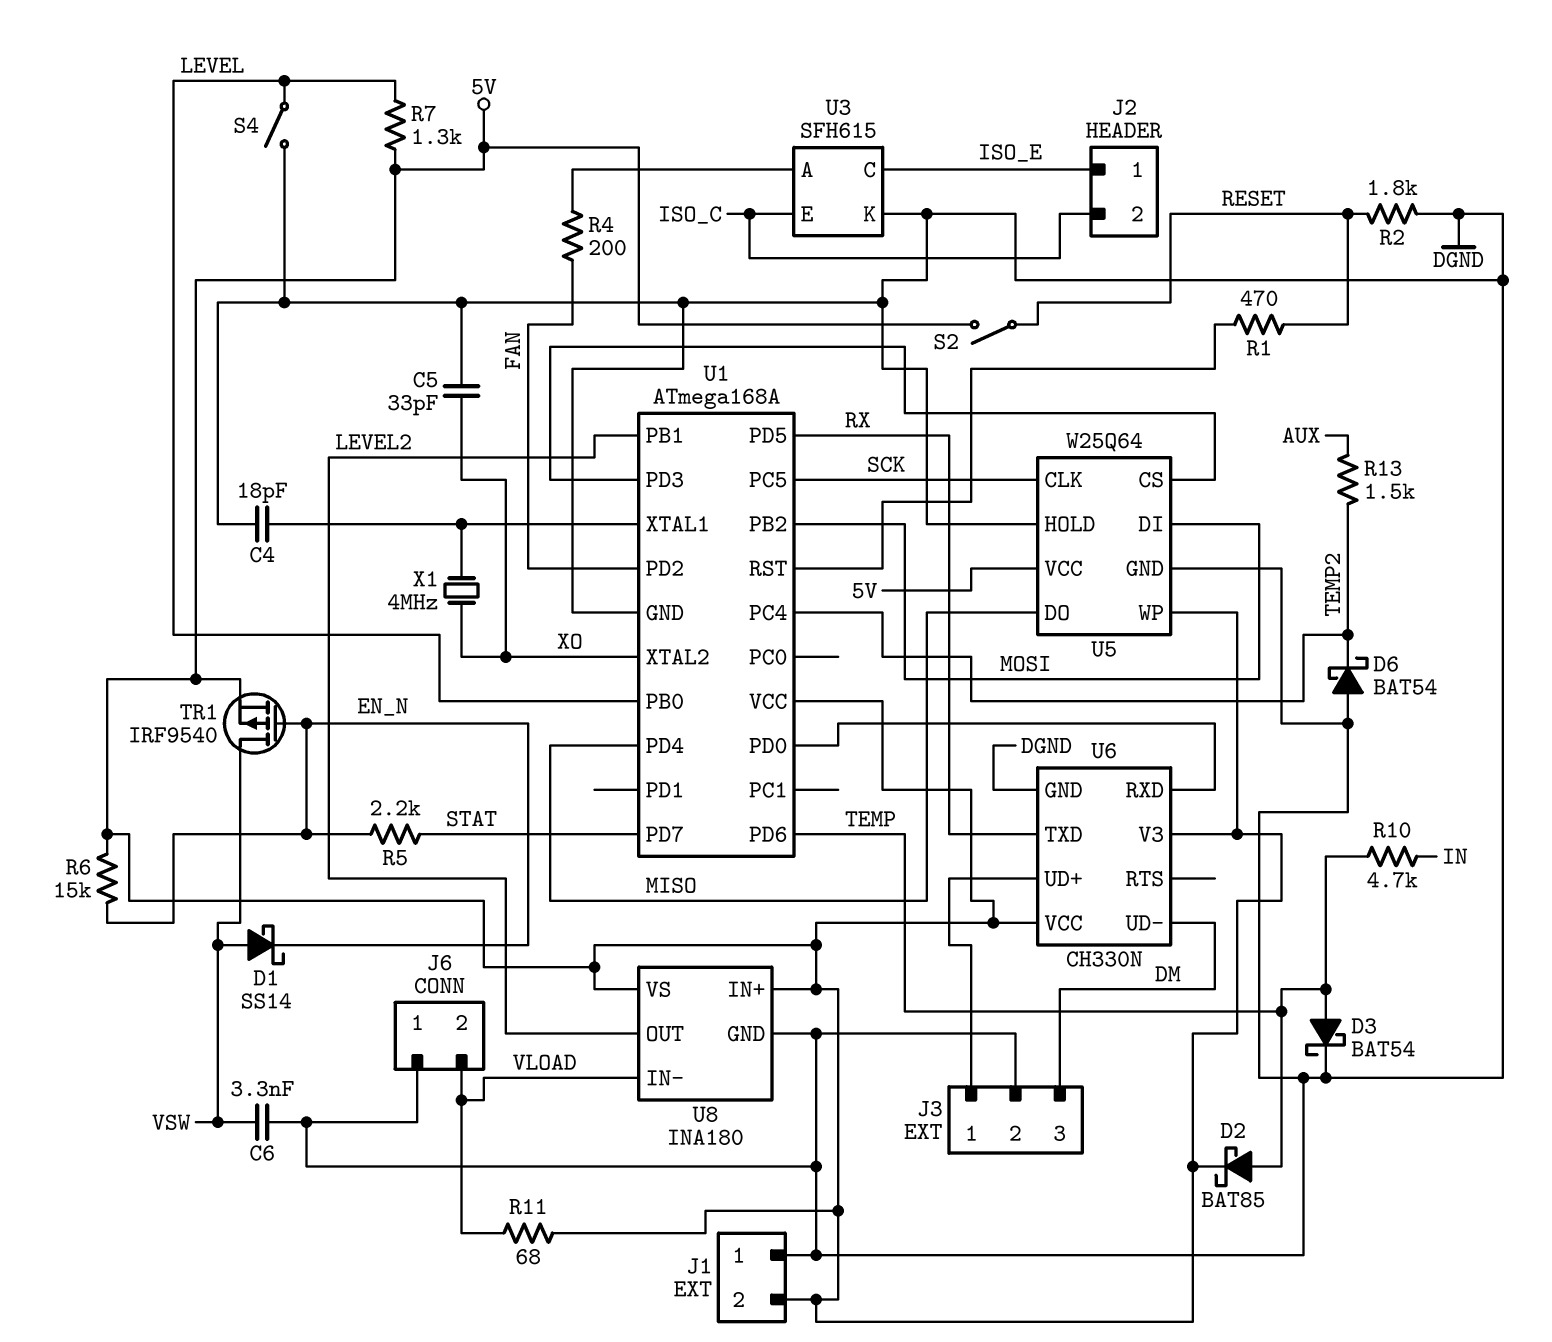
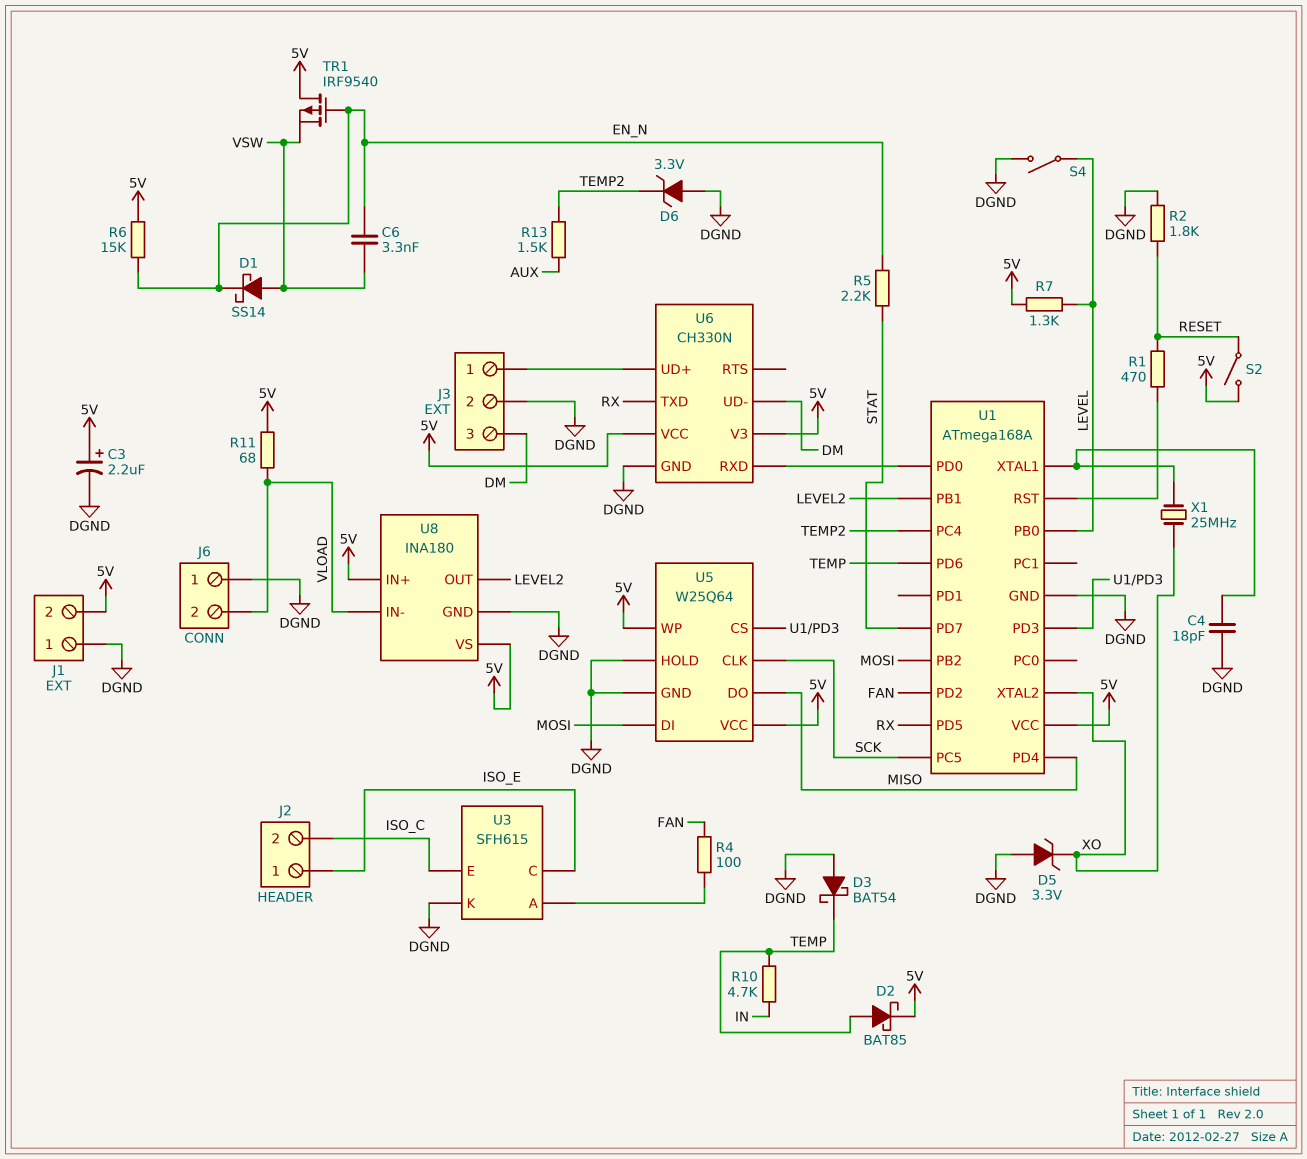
C3: none -> 2.2uF (plus 5V, minus DGND)
C5: 33pF (DGND, XO) -> none
C6: 3.3nF (DGND, VSW) -> 3.3nF (EN_N, VSW)
D3: schottky BAT54 (A TEMP, K DGND) -> schottky BAT54 (A DGND, K TEMP)
D5: none -> zener 3.3V (A DGND, K XO)
D6: schottky BAT54 (A DGND, K TEMP2) -> zener 3.3V (A DGND, K TEMP2)
R4: 200 (FAN, U3/A) -> 100 (FAN, U3/A)
TR1: PMOS IRF9540 (G EN_N, D VSW, S 5V) -> PMOS IRF9540 (G EN_N, D 5V, S VSW)
X1: 4MHz (U1/XTAL1, XO) -> 25MHz (U1/XTAL1, XO)

